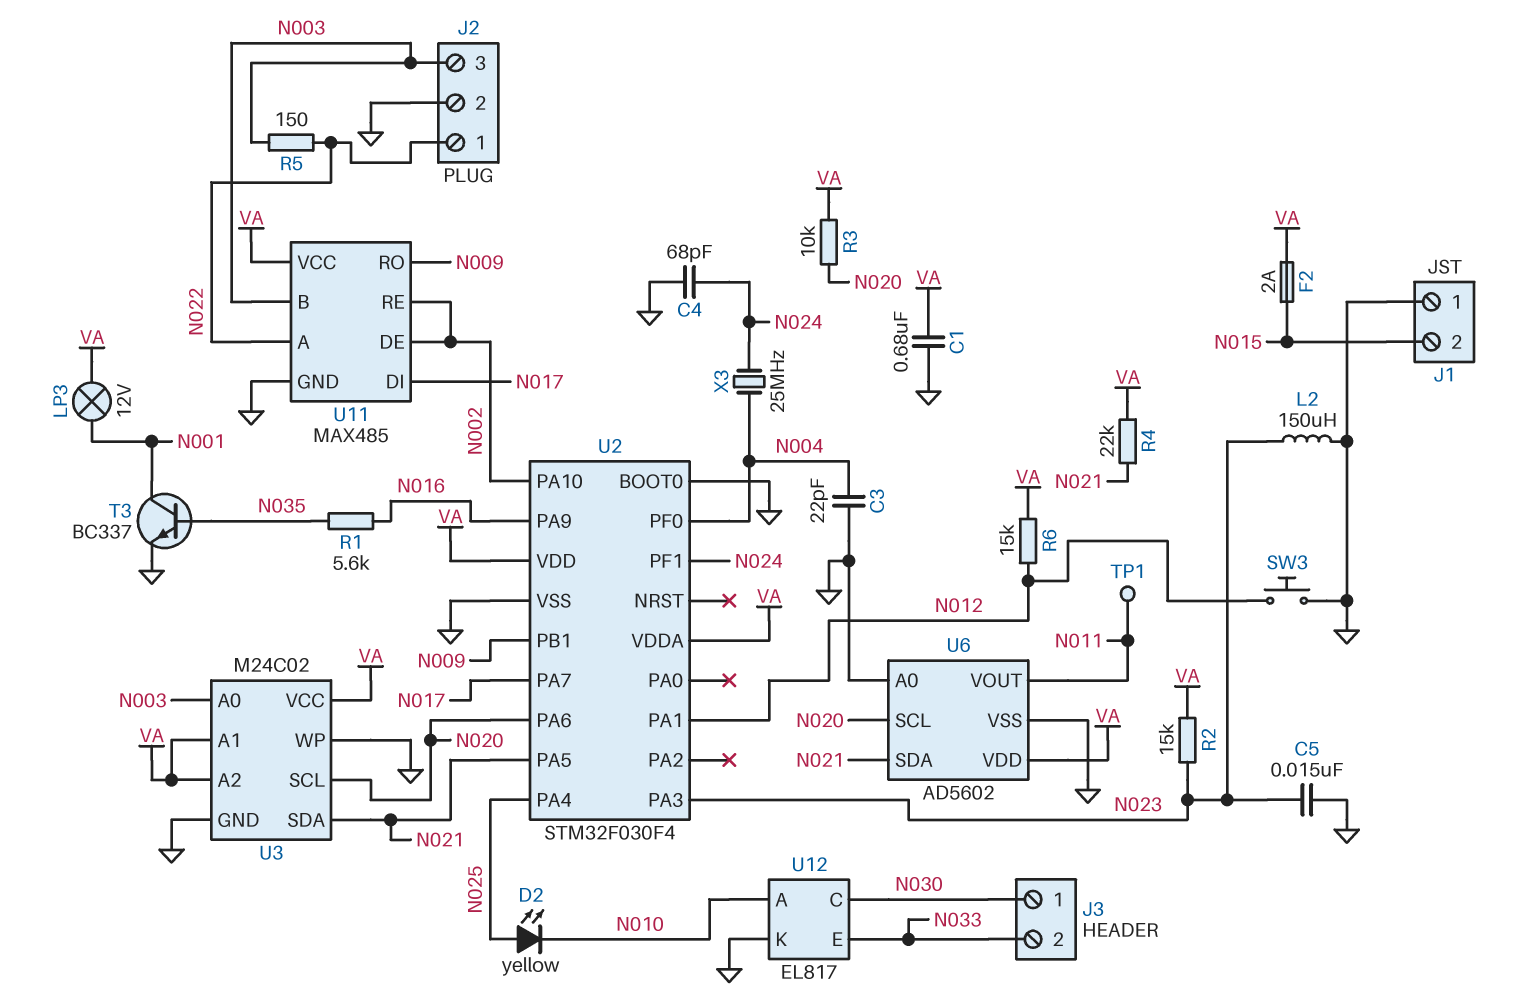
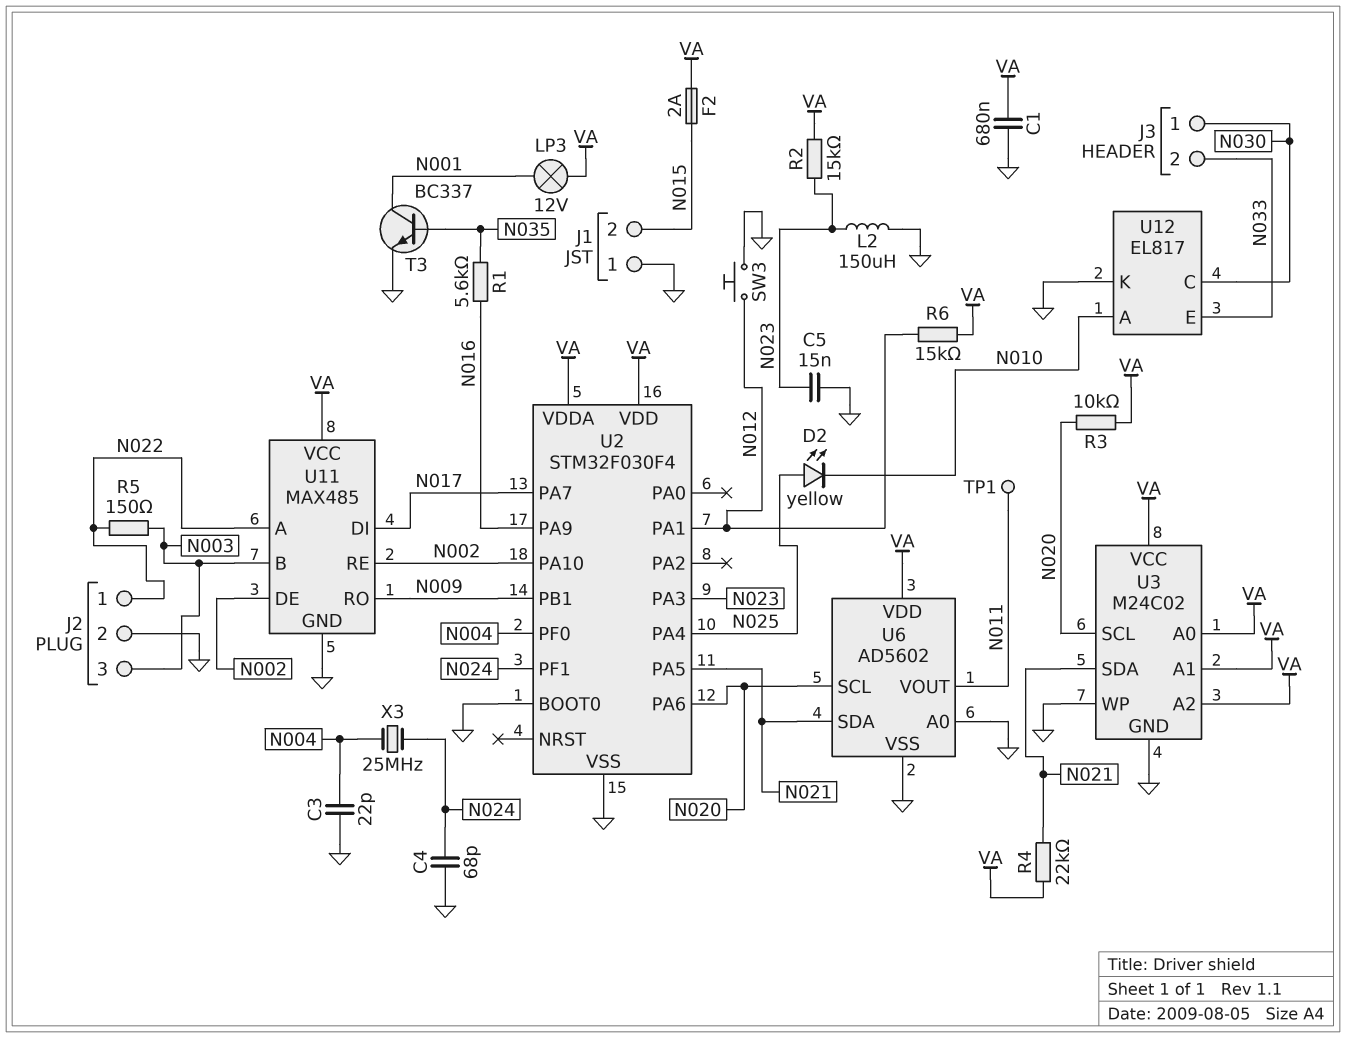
U3 pin A0: N003 -> VA

